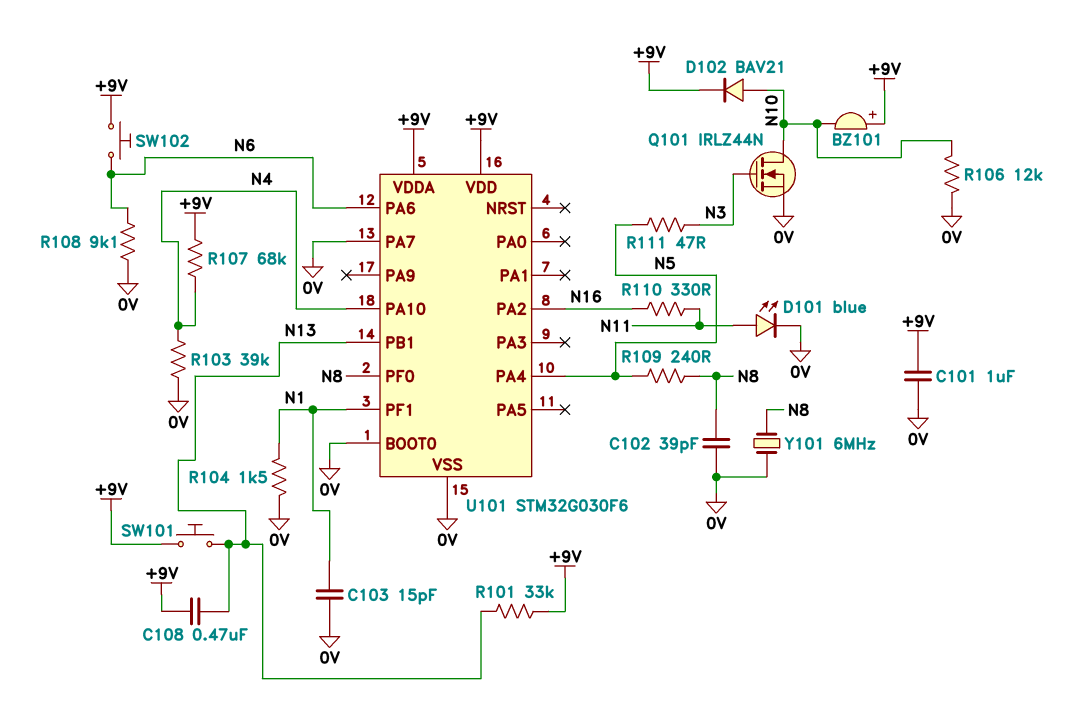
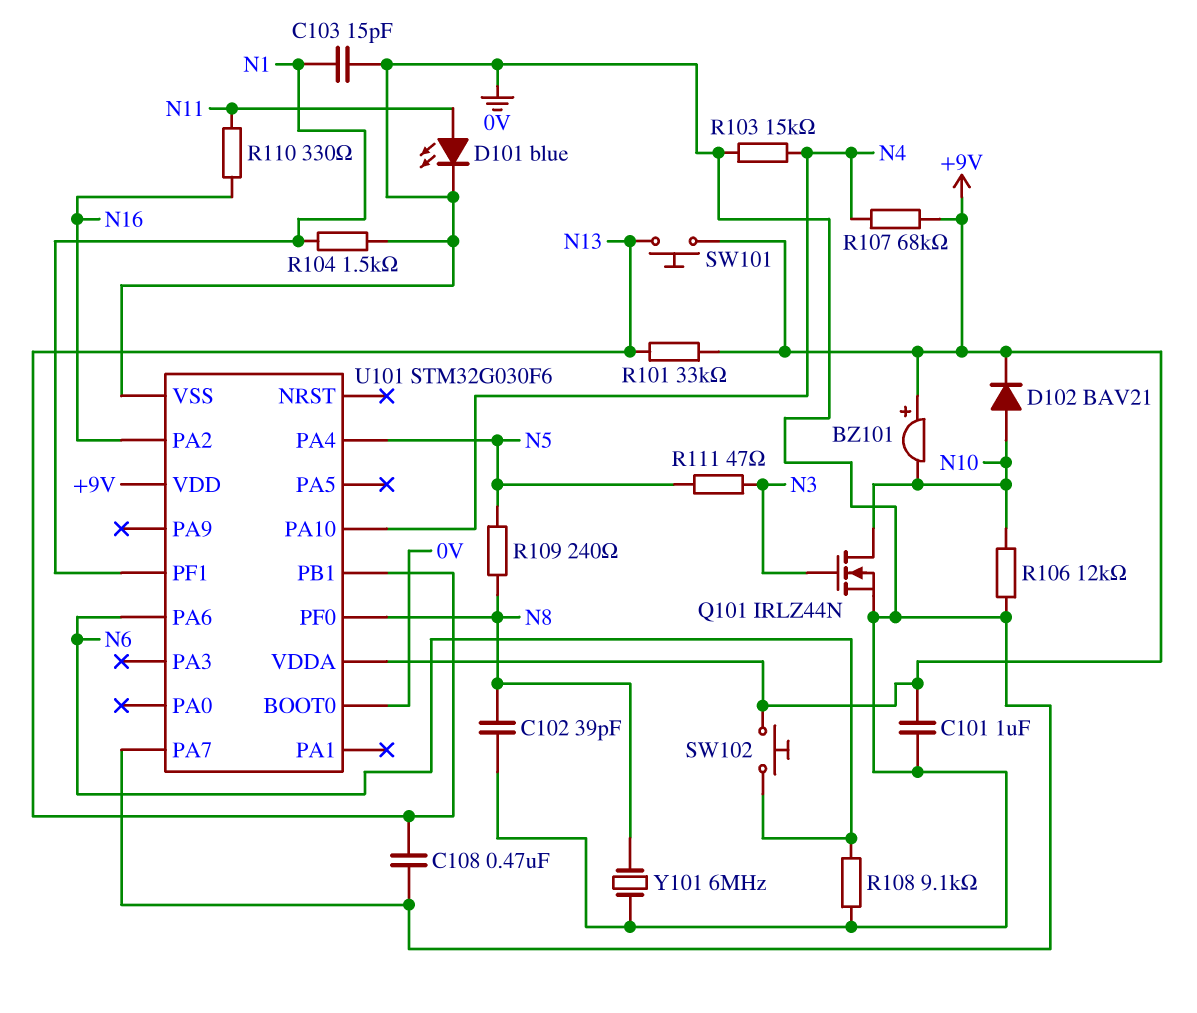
C108: 470nF (+9V, N13) -> 470nF (0V, N13)
R103: 39k (0V, N4) -> 15k (0V, N4)

